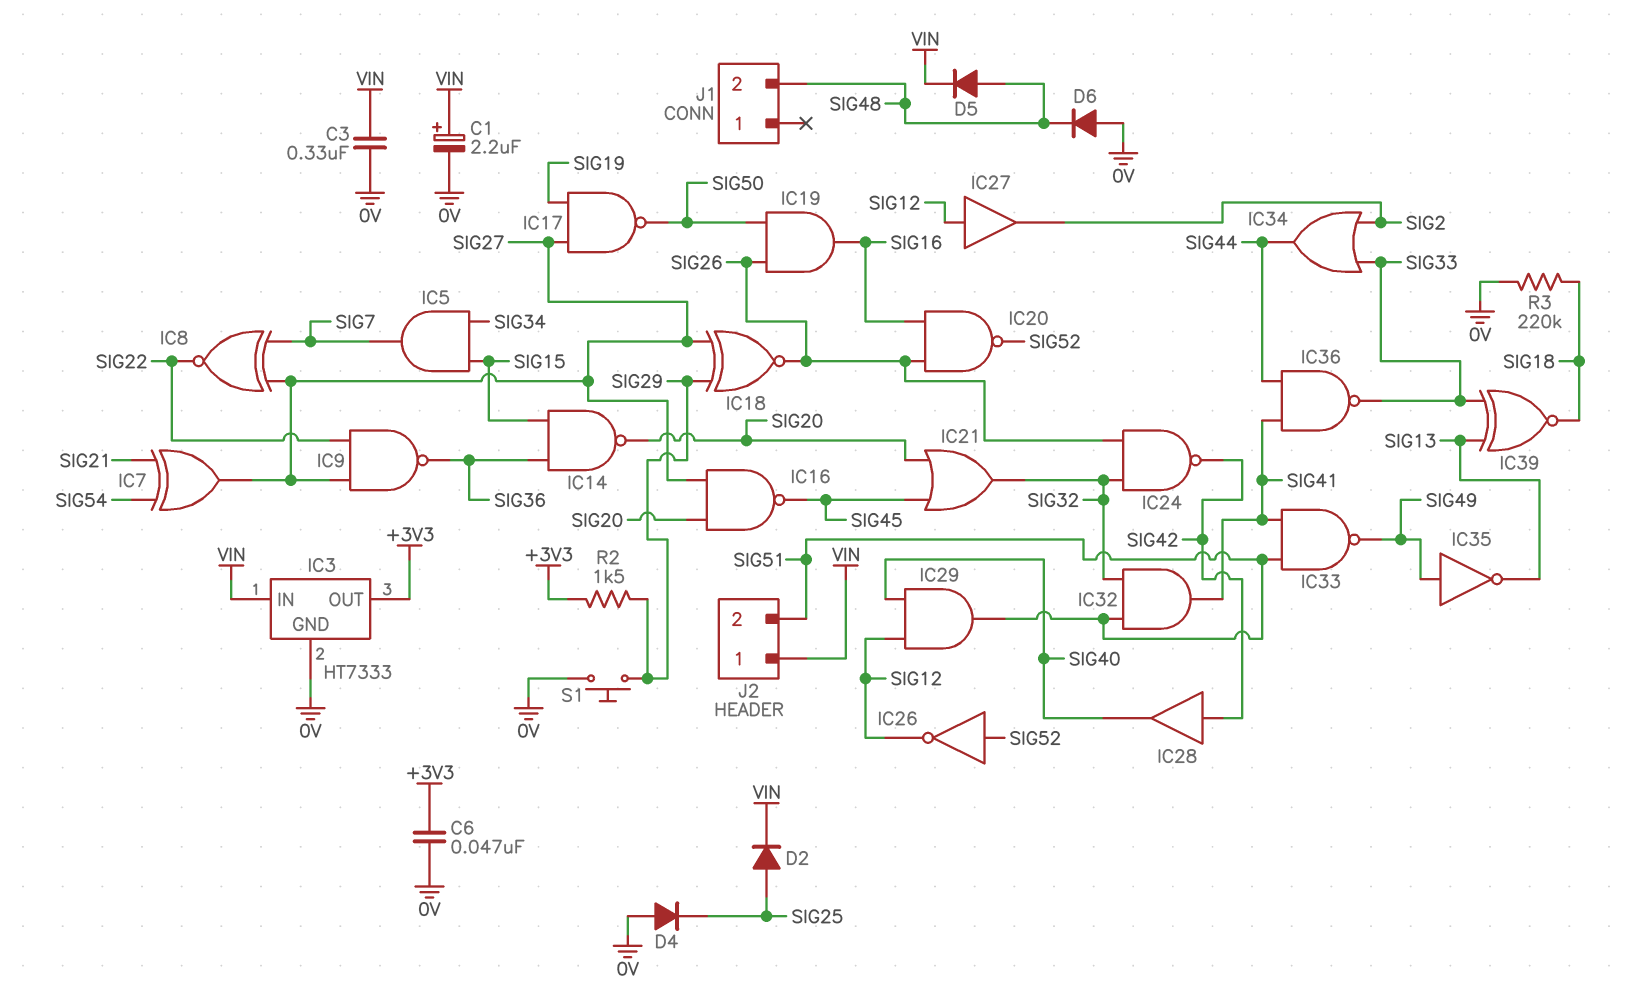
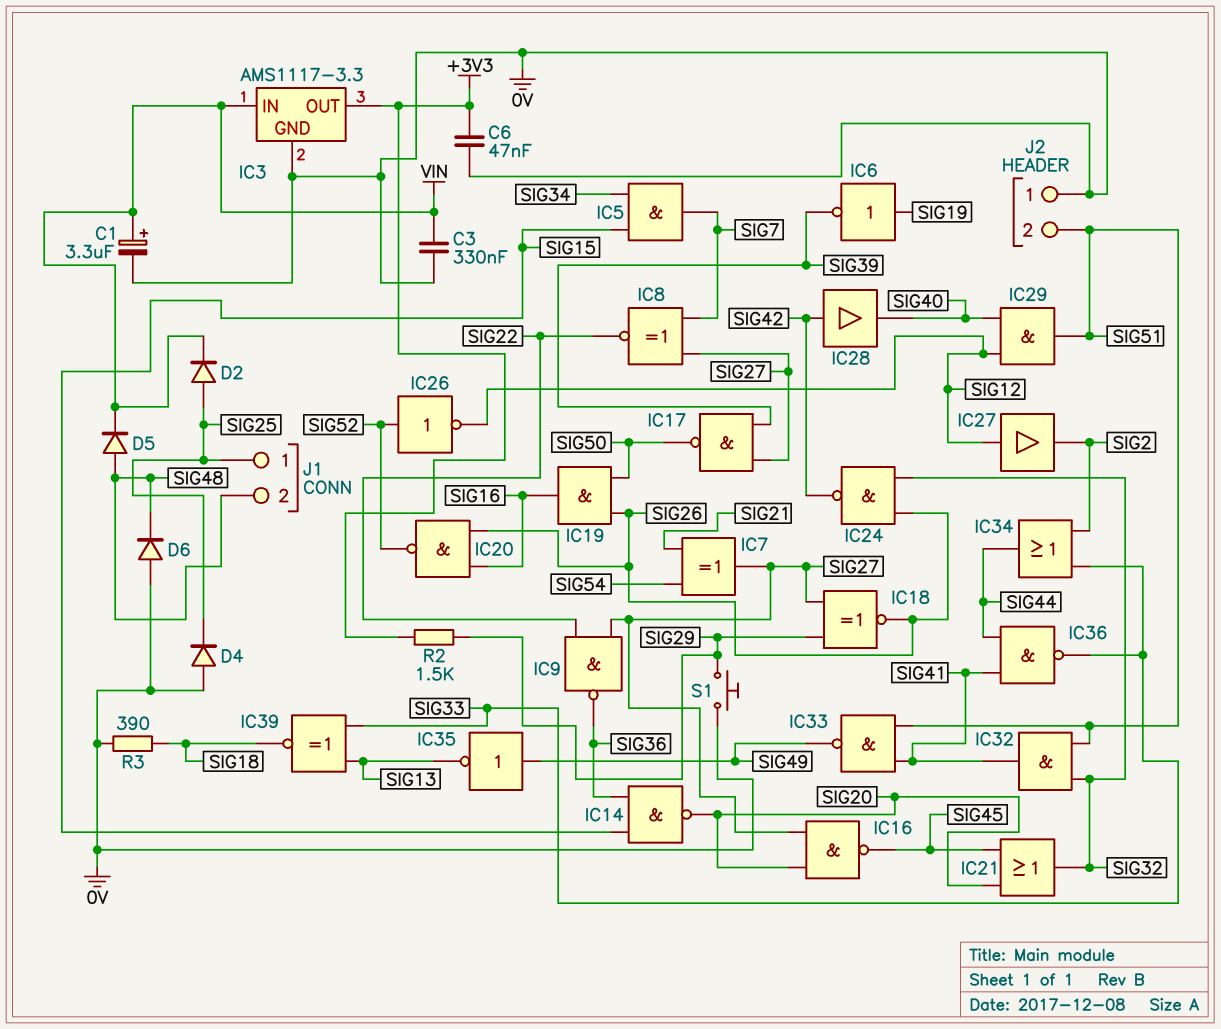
C1: 2.2uF (plus VIN, minus 0V) -> 3.3uF (plus VIN, minus 0V)
IC3: HT7333 -> AMS1117-3.3
IC6: none -> NOT (in SIG19, out SIG39)
IC17: NAND (in SIG19, in SIG27, out SIG50) -> NAND (in SIG27, in SIG39, out SIG50)
J1 pin 1: none -> SIG25
J2 pin 1: VIN -> 0V
R3: 220k (0V, SIG18) -> 390 (0V, SIG18)

